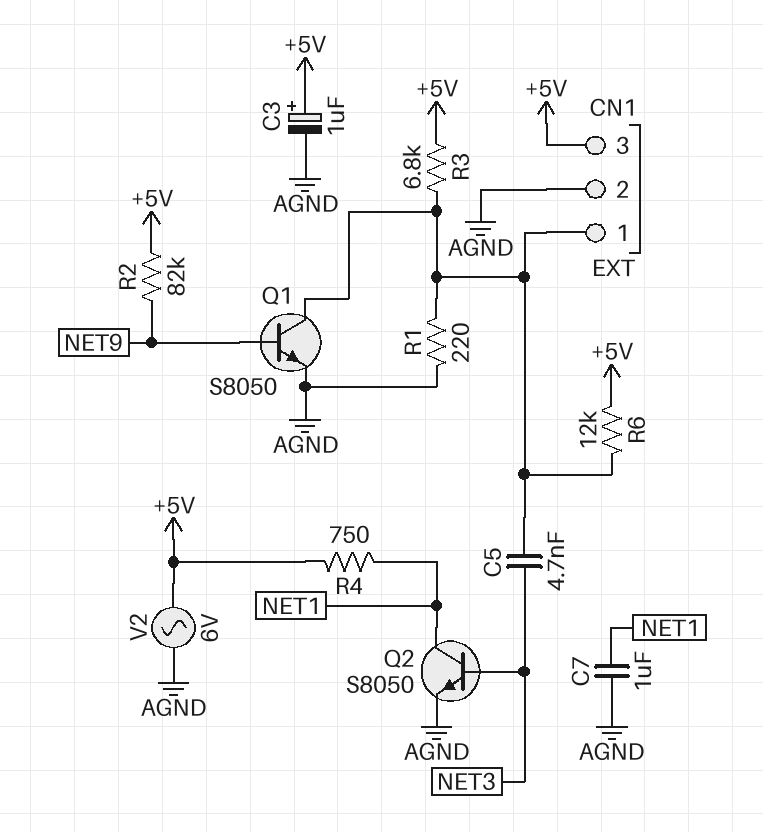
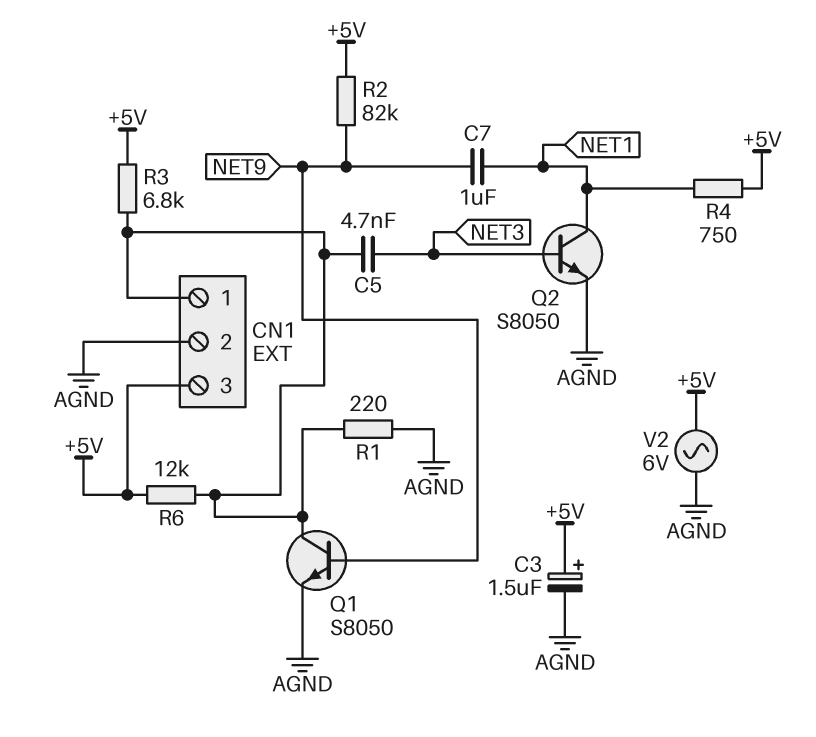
C3: 1uF (plus +5V, minus AGND) -> 1.5uF (plus +5V, minus AGND)
C7: 1uF (AGND, NET1) -> 1uF (NET1, NET9)

